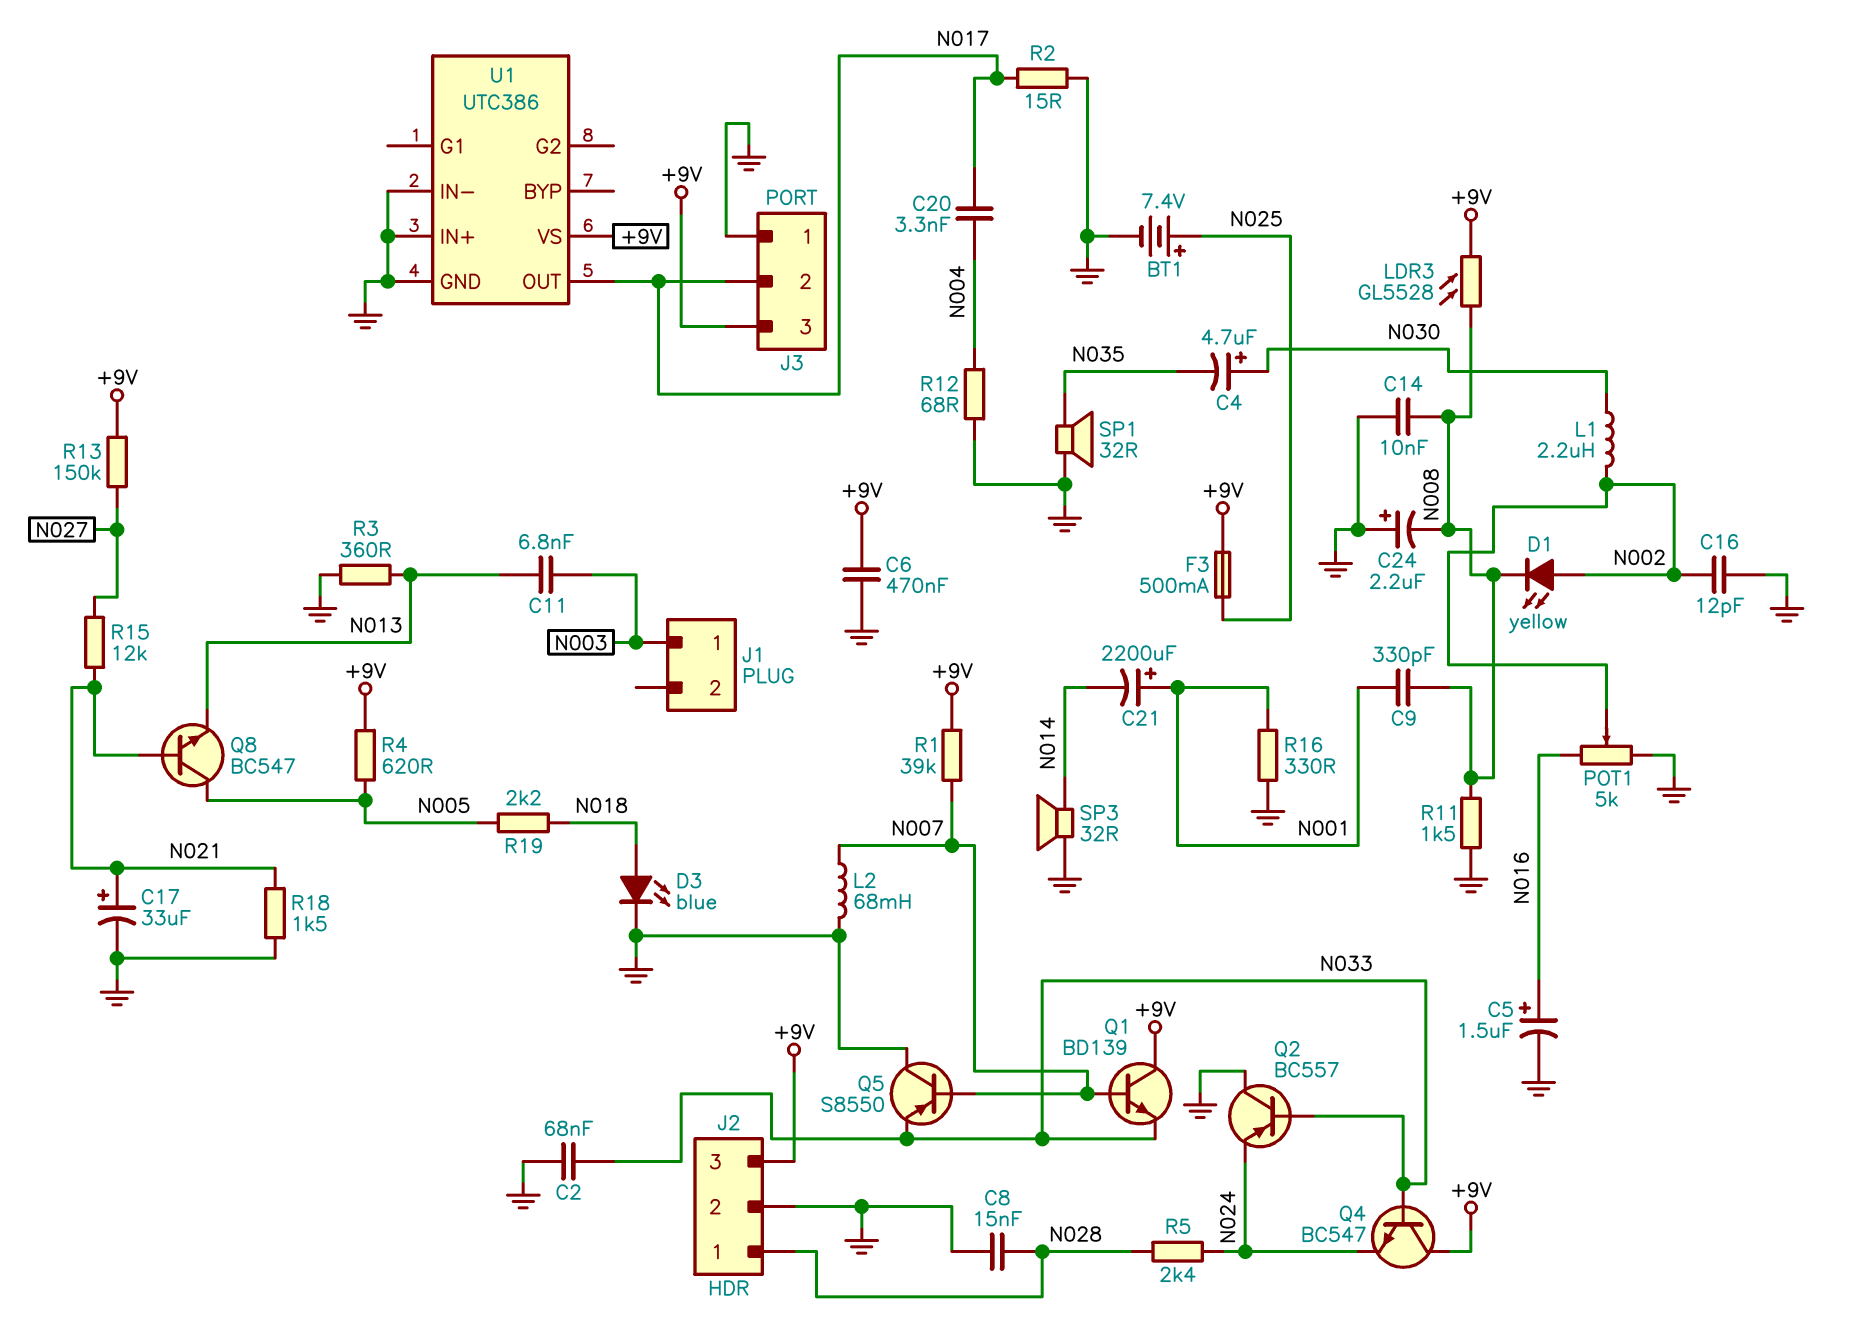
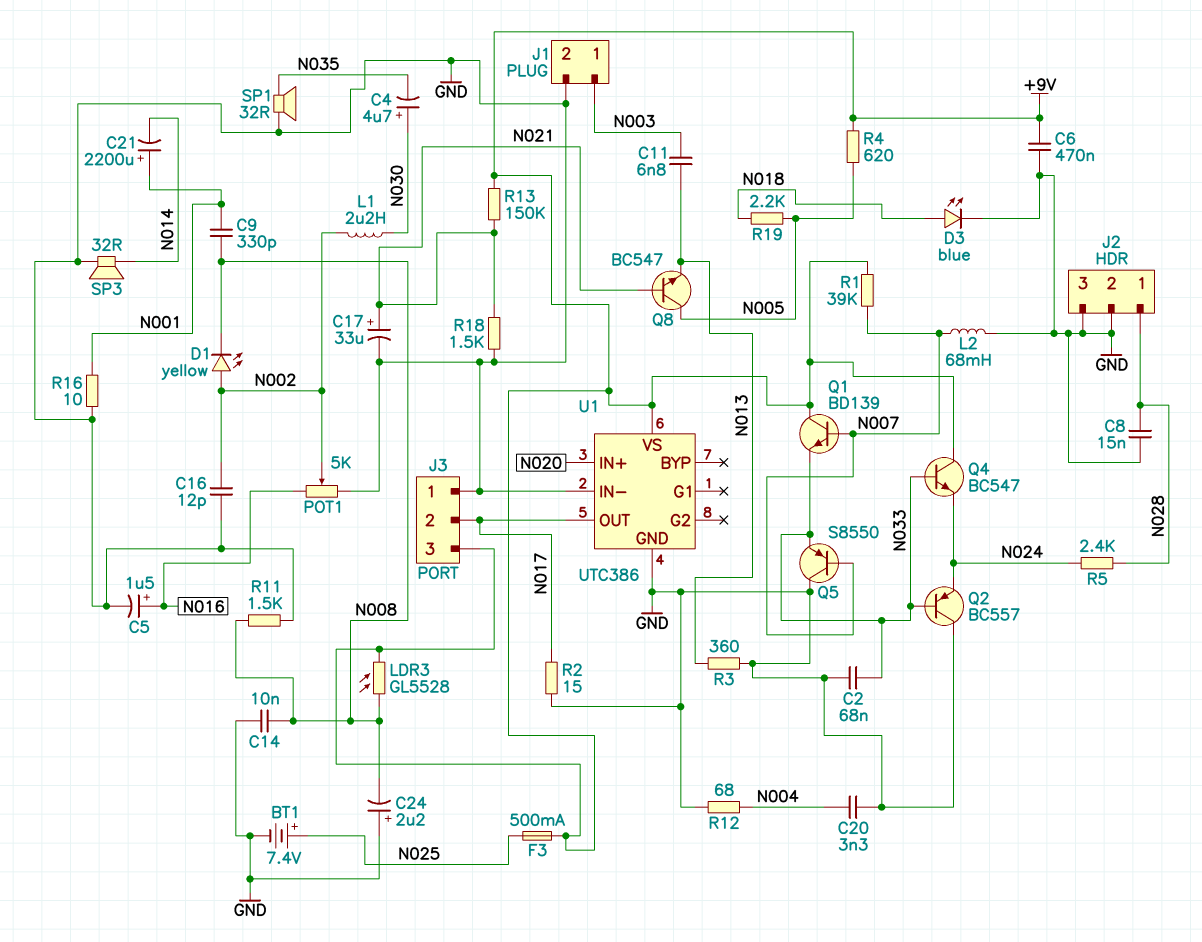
C20: 3.3nF (N004, N017) -> 3.3nF (GND, N004)
J1 pin 2: none -> GND
J2 pin 3: +9V -> GND
R13: 150k (+9V, N027) -> 150k (+9V, N021)
R15: 12k (N021, N027) -> none
R16: 330 (GND, N001) -> 10 (GND, N001)
U1 pin IN+: GND -> N020

